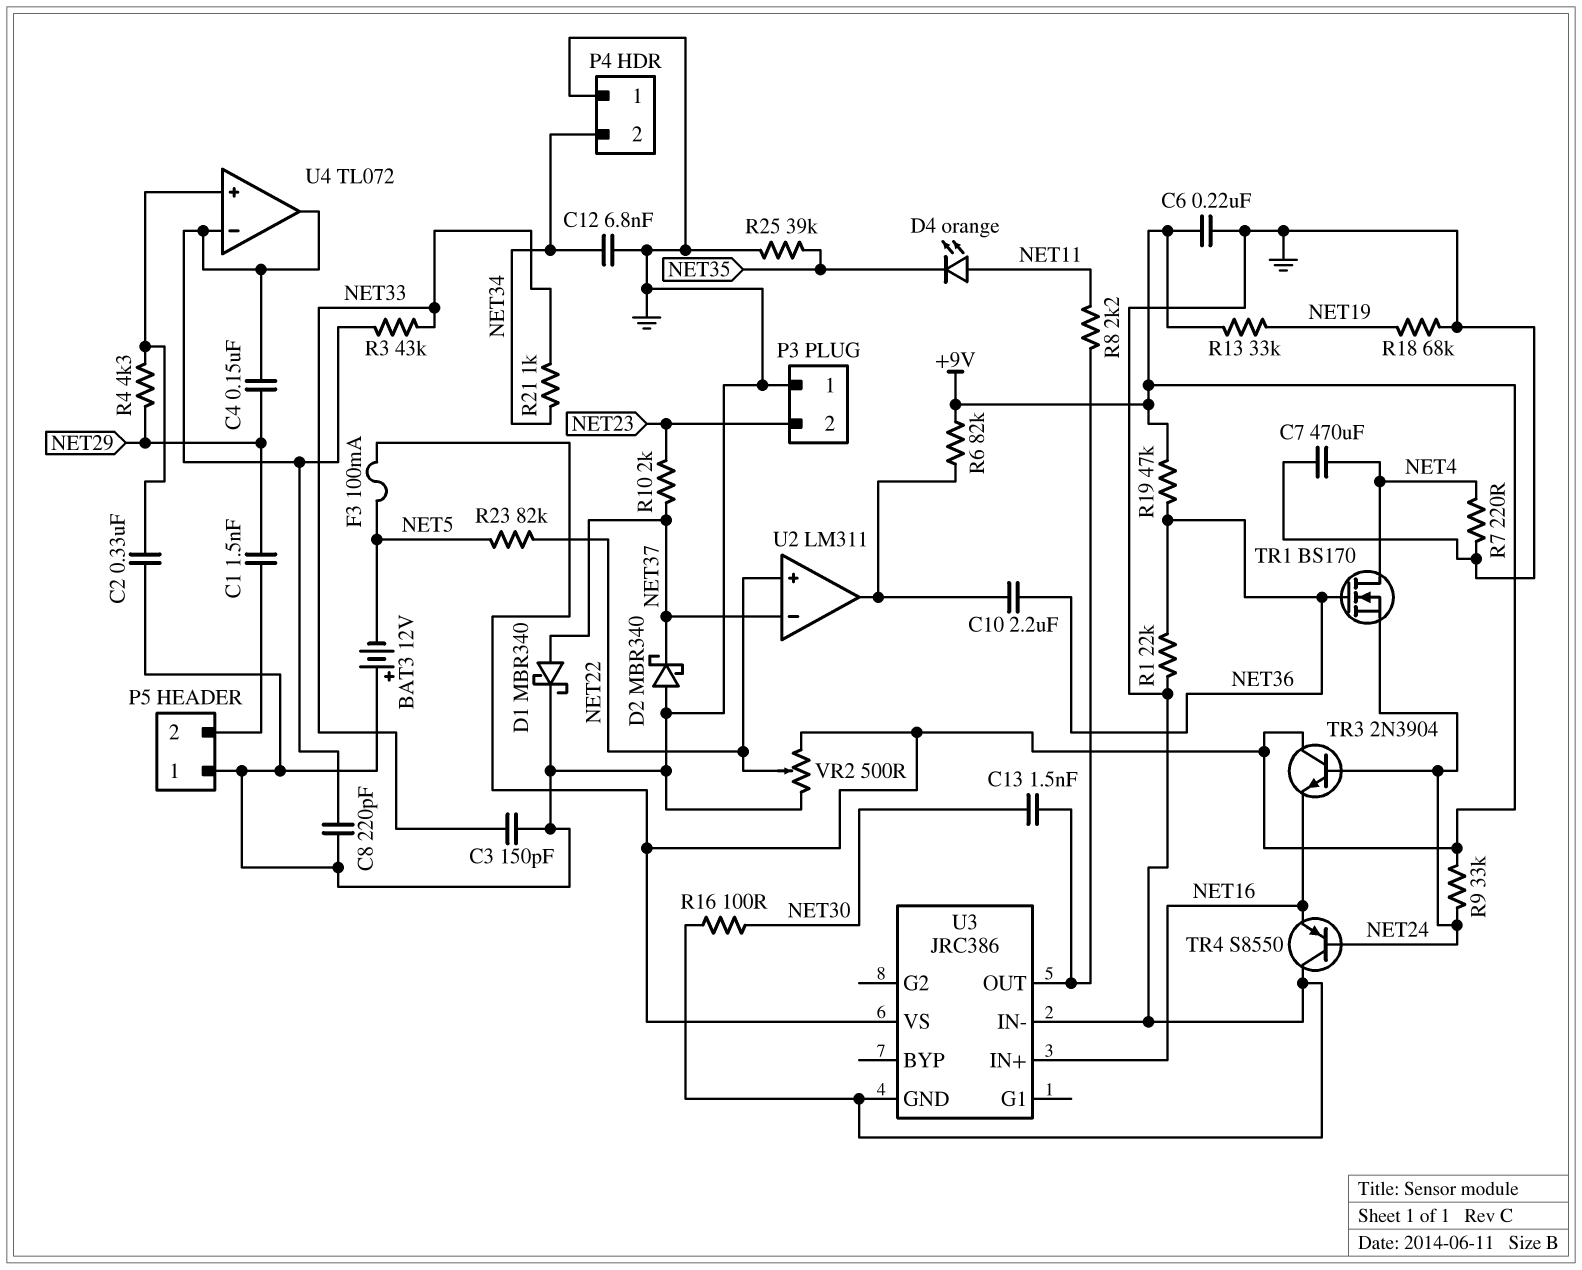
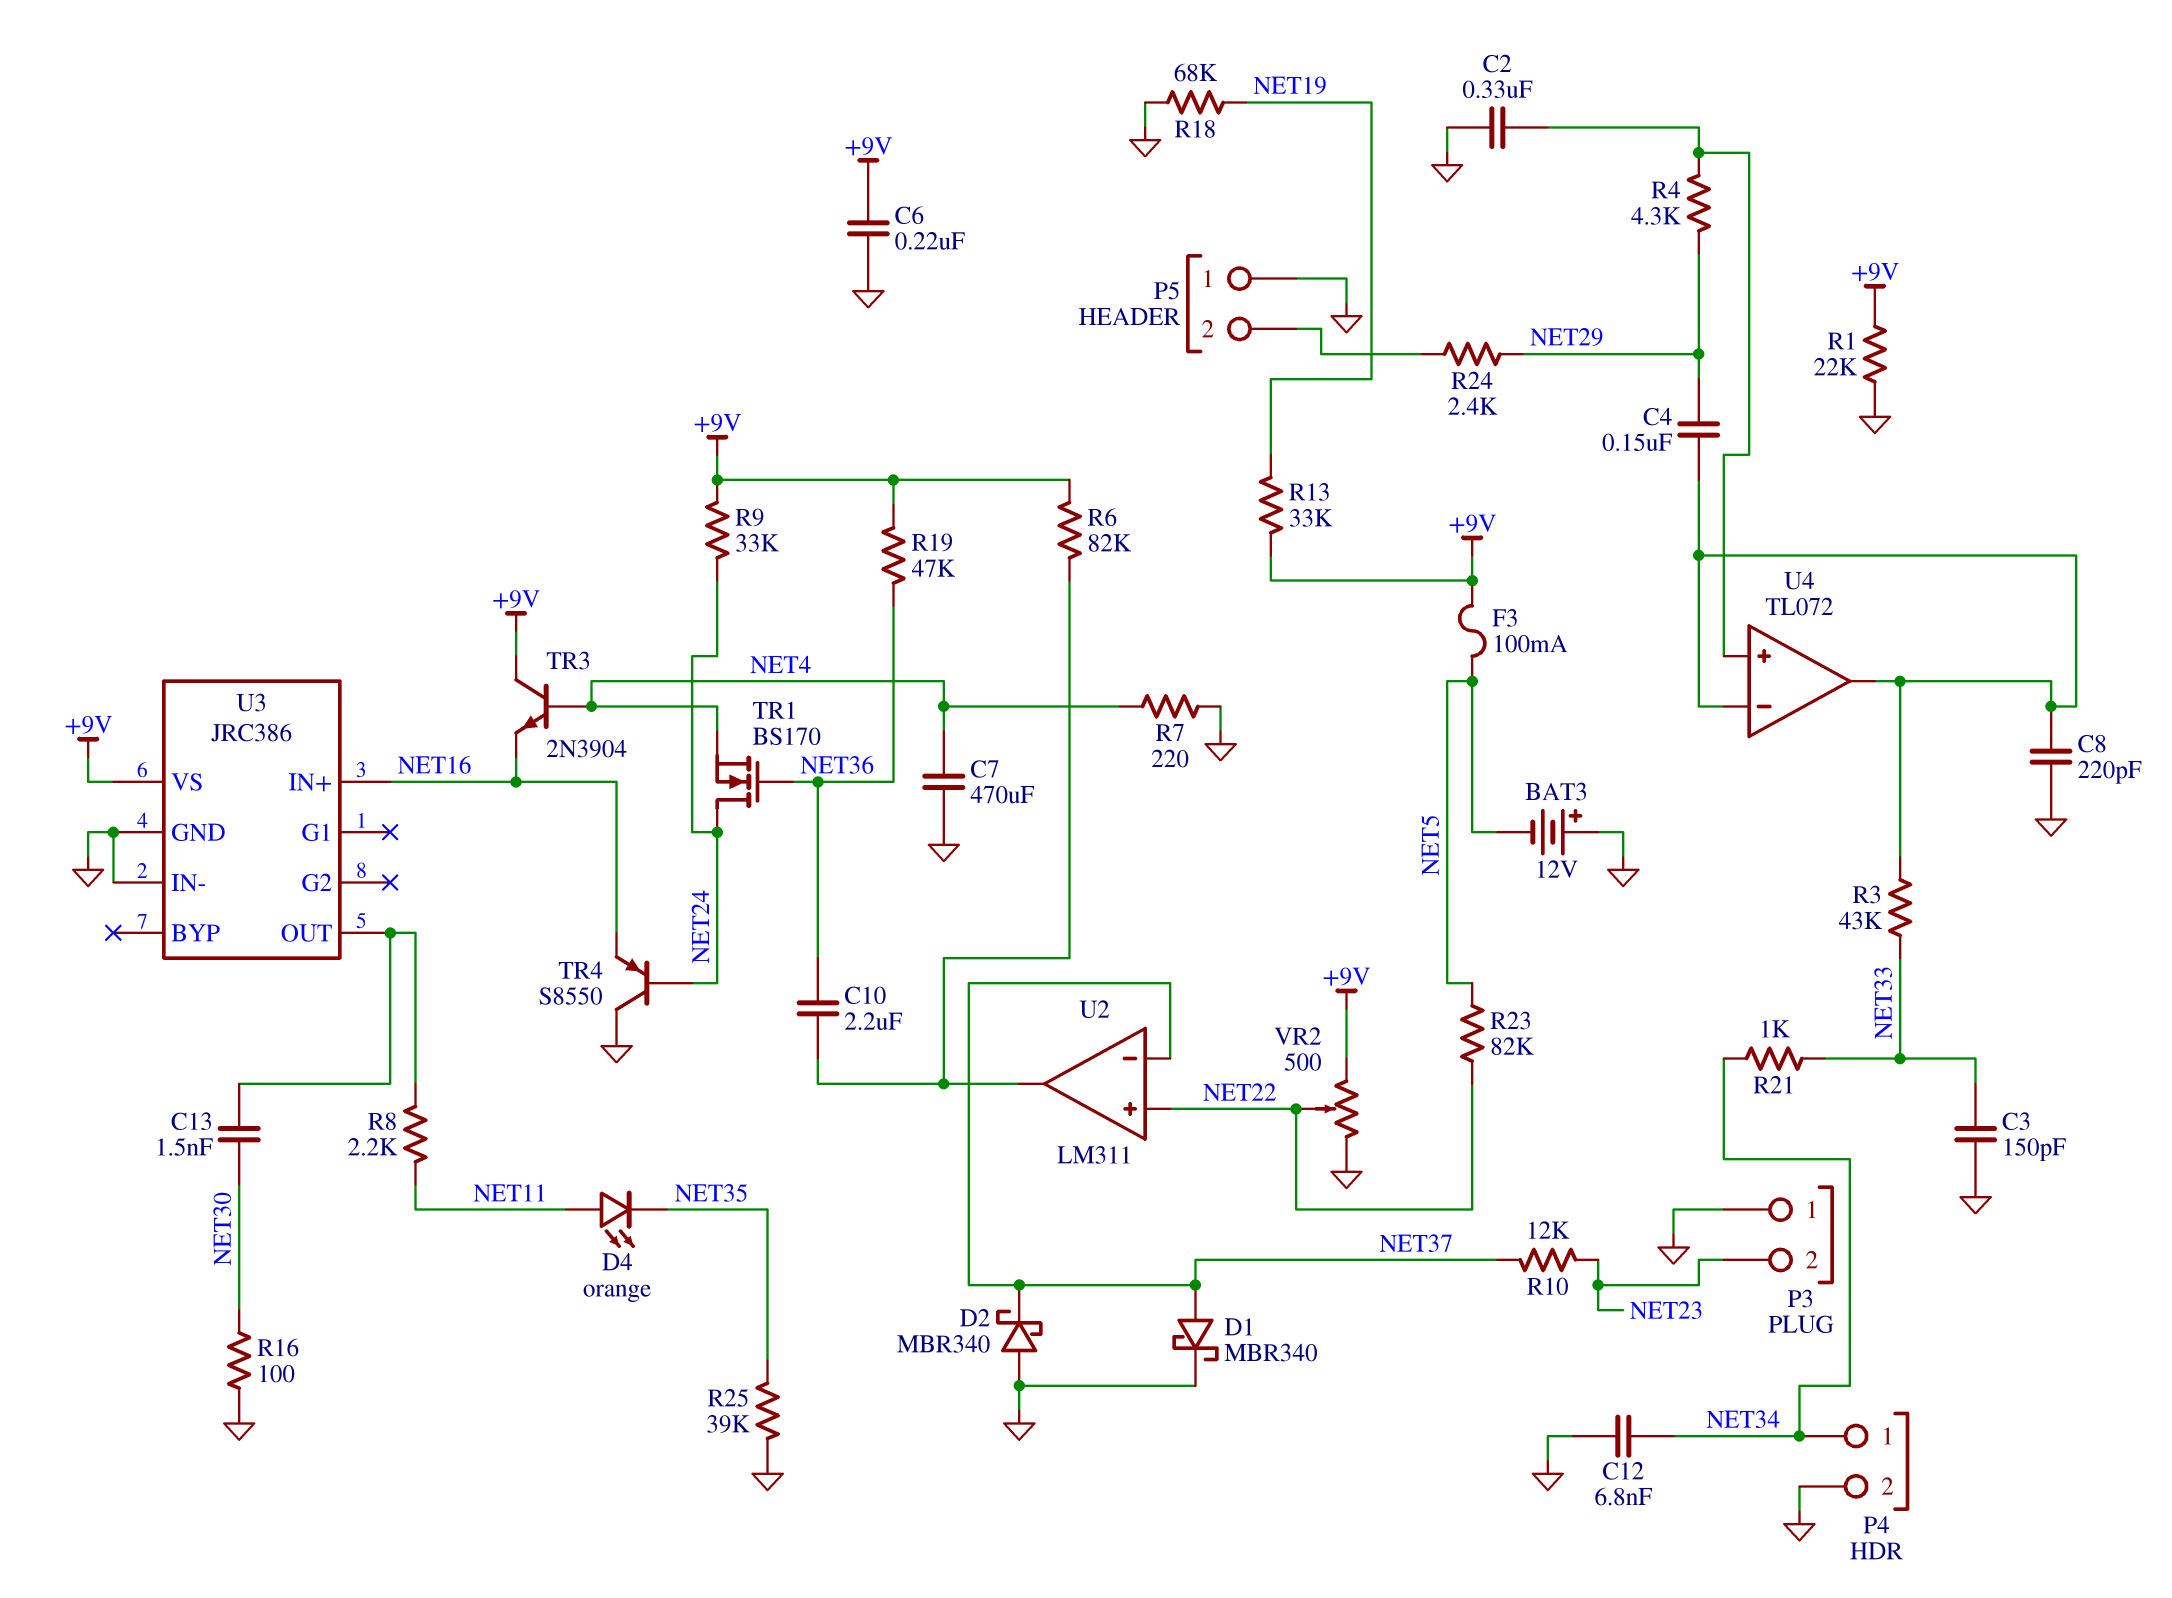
C1: 1.5nF (NET29, P5/2) -> none
P4 pin 1: GND -> NET34
P4 pin 2: NET34 -> GND
R1: 22k (GND, NET36) -> 22k (+9V, GND)
R10: 2k (NET23, NET37) -> 12k (NET23, NET37)
R24: none -> 2.4k (NET29, P5/2)
TR1: NMOS BS170 (G NET36, D NET4, S NET24) -> NMOS BS170 (G NET36, D NET24, S NET4)
TR3: NPN 2N3904 (B NET24, C +9V, E NET16) -> NPN 2N3904 (B NET4, C +9V, E NET16)

